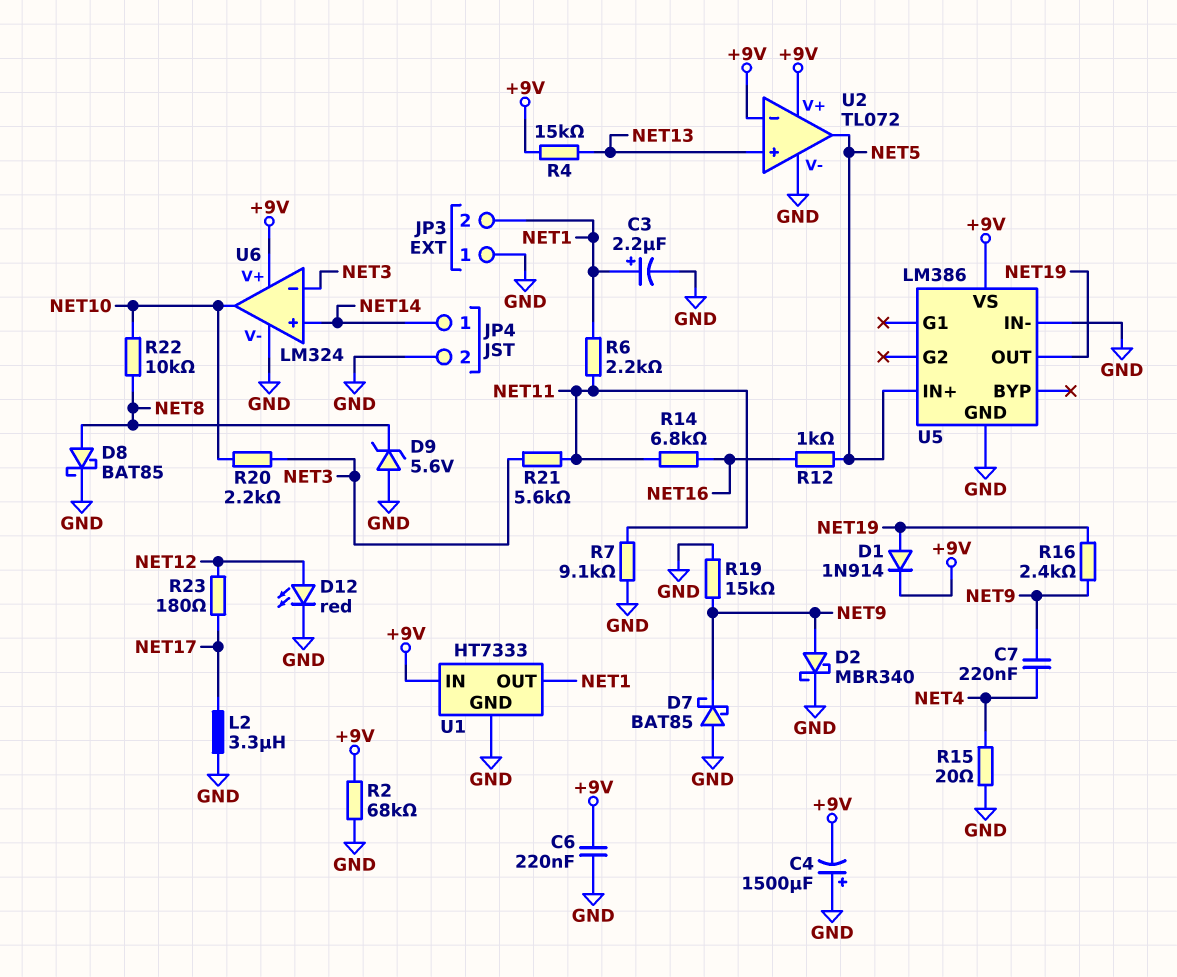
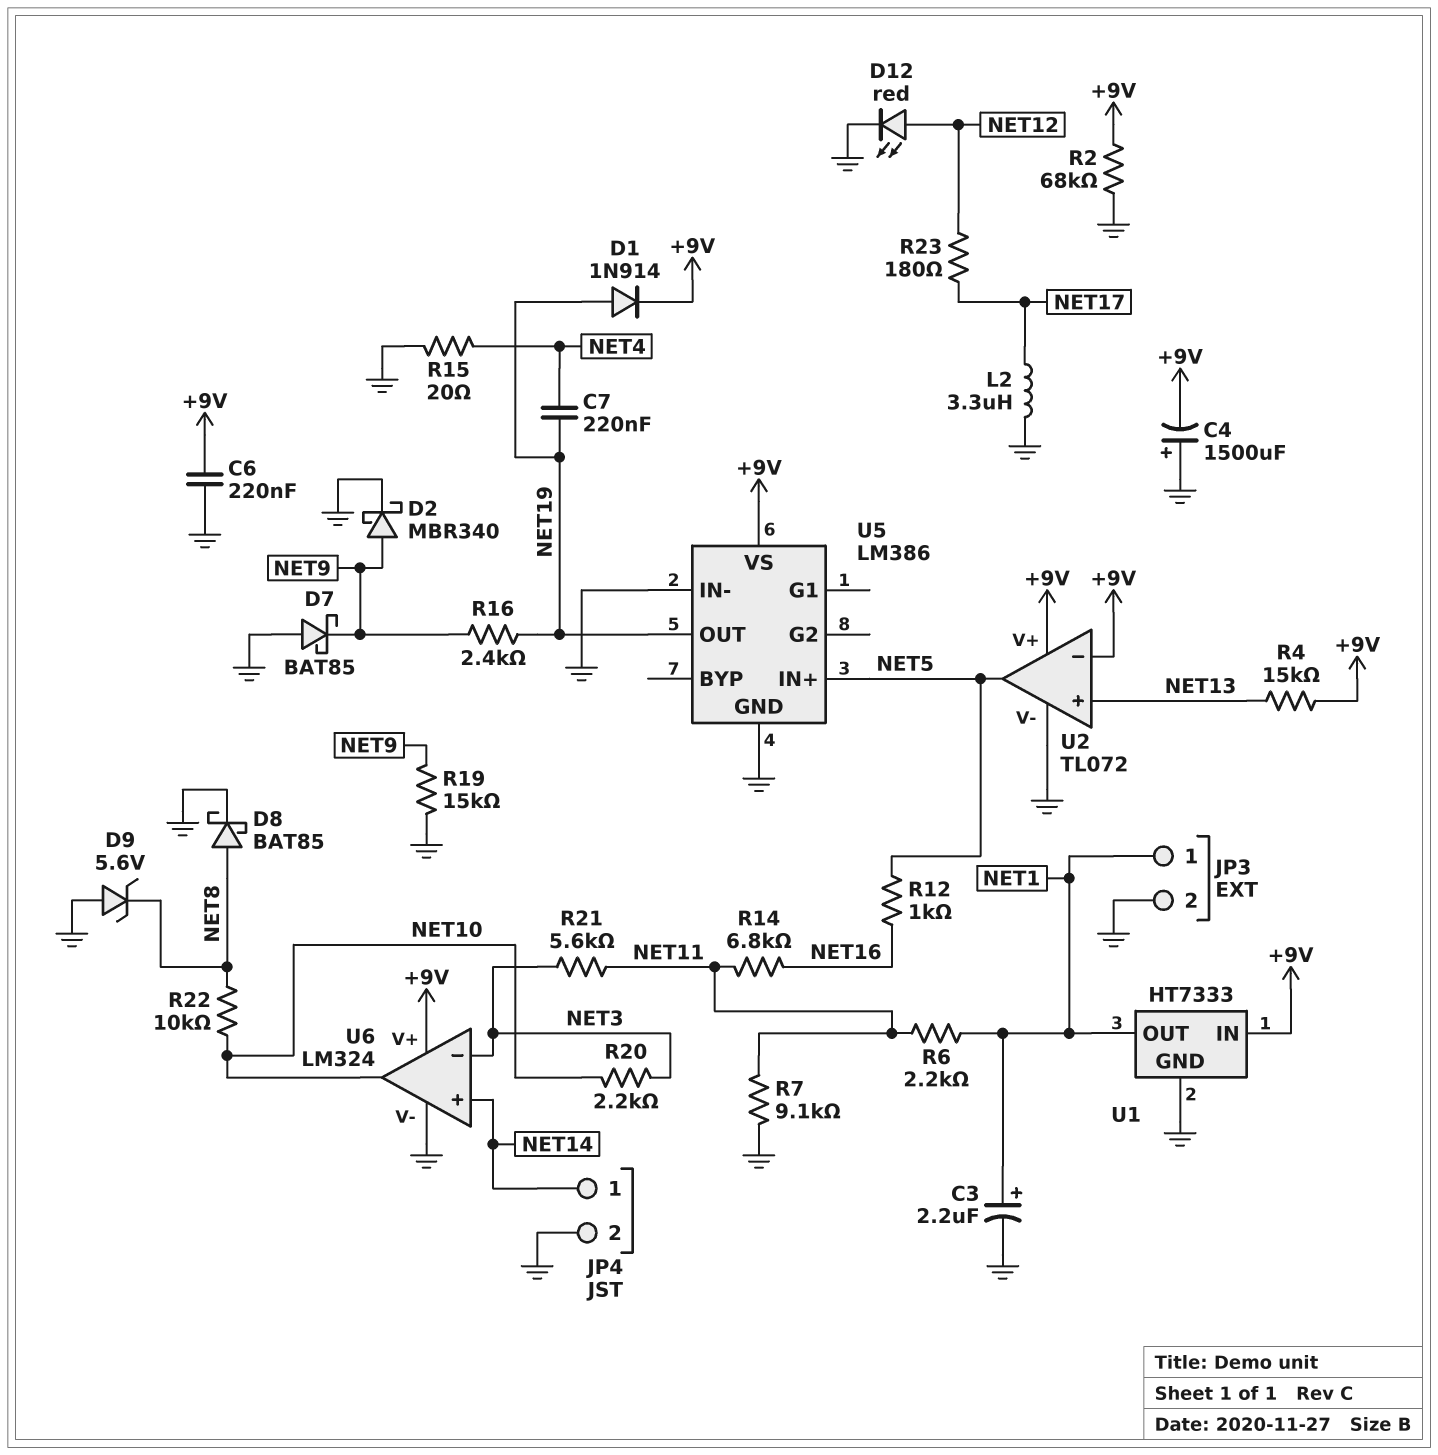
C7: 220nF (NET4, NET9) -> 220nF (NET4, NET19)
JP3 pin 1: GND -> NET1
JP3 pin 2: NET1 -> GND

